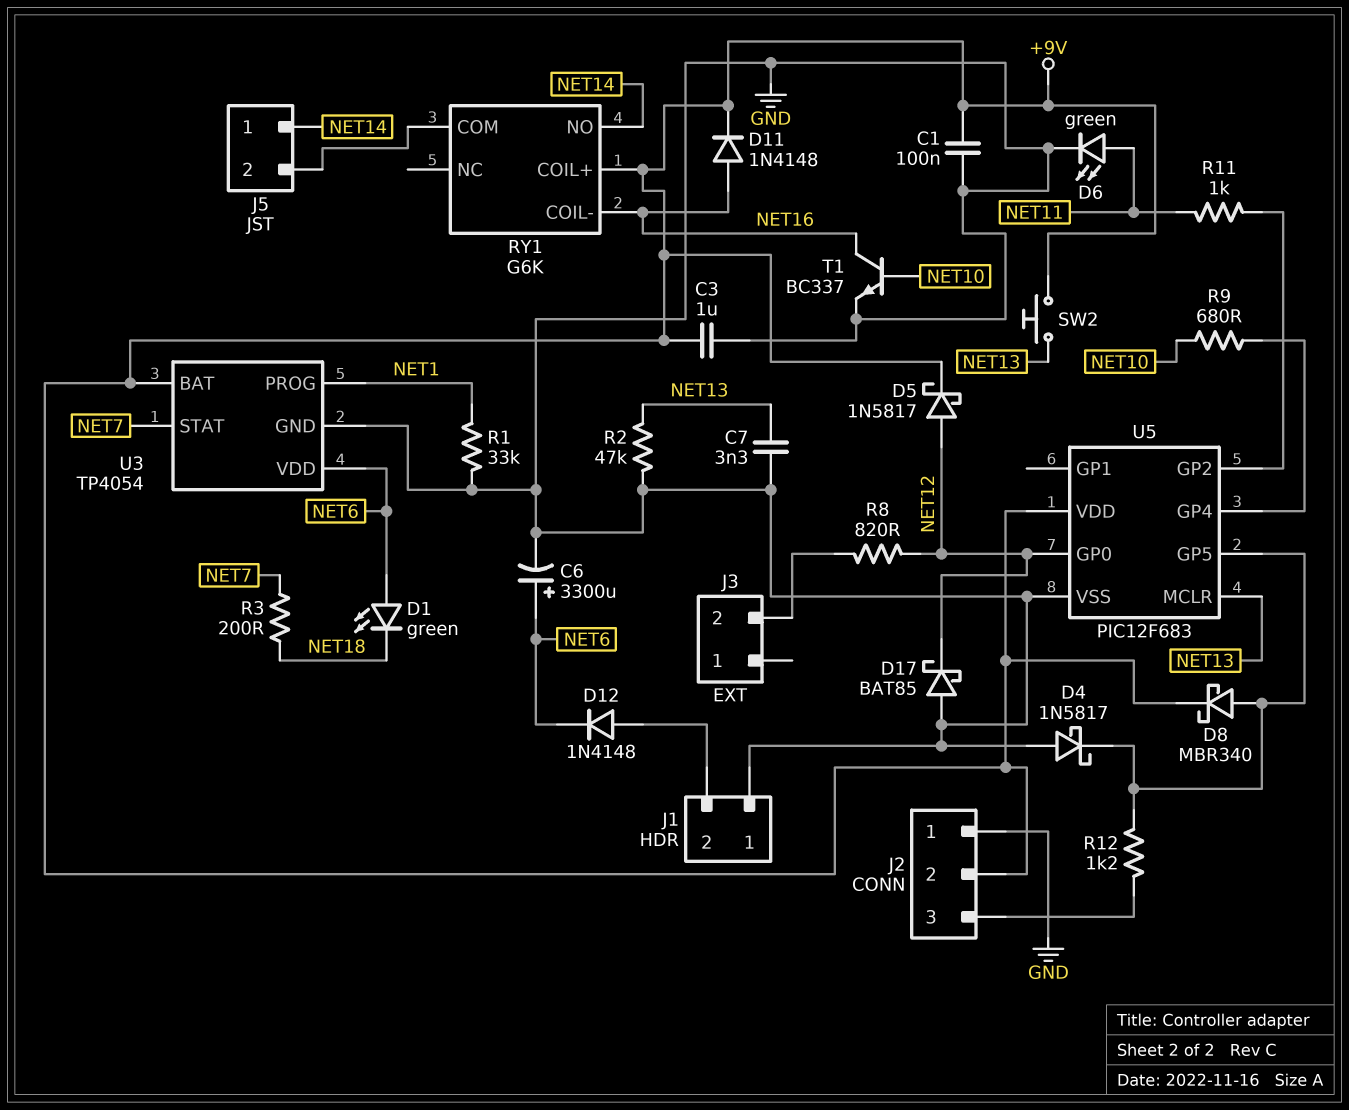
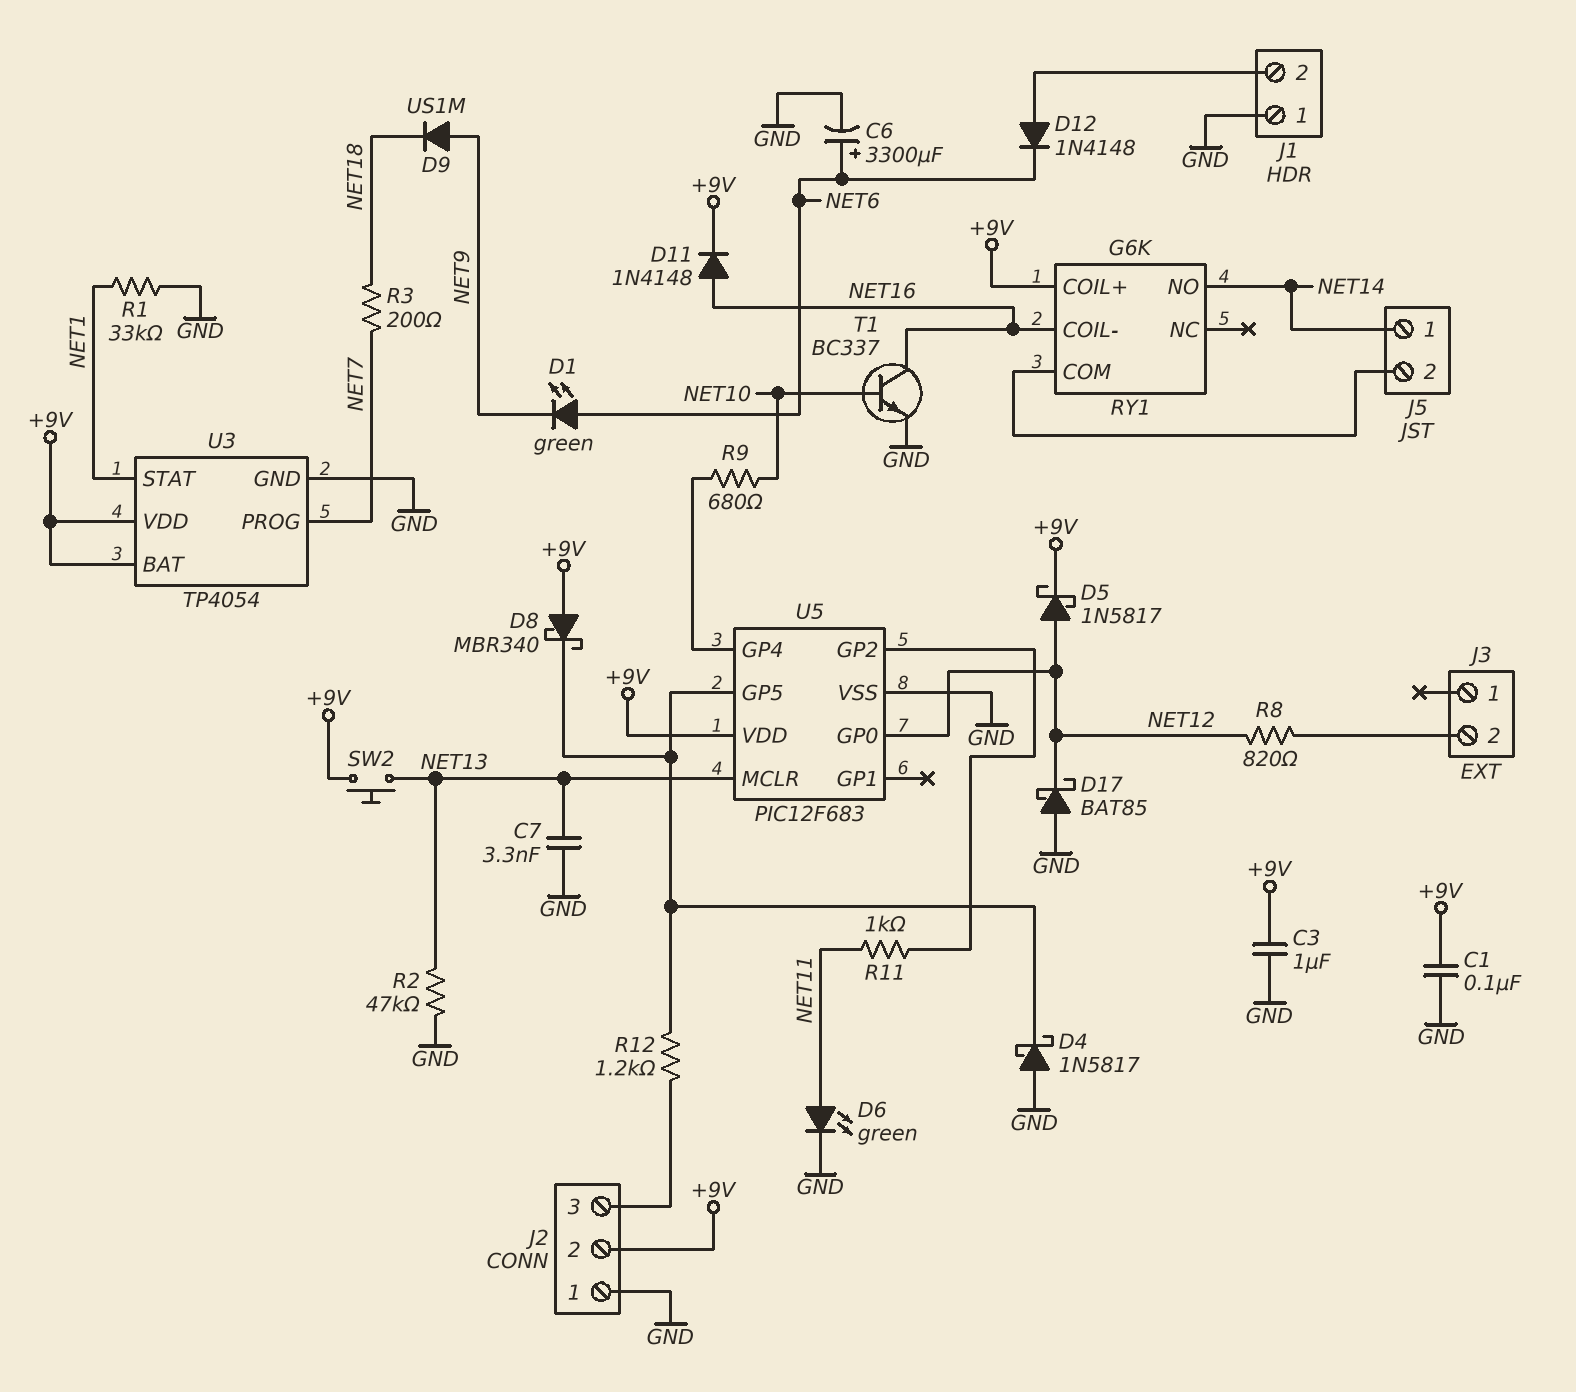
D1: LED green (A NET6, K NET18) -> LED green (A NET6, K NET9)
D8: schottky MBR340 (A U5/GP5, K +9V) -> schottky MBR340 (A +9V, K U5/GP5)
D9: none -> diode US1M (A NET9, K NET18)
U3 pin PROG: NET1 -> NET7
U3 pin STAT: NET7 -> NET1
U3 pin VDD: NET6 -> +9V

